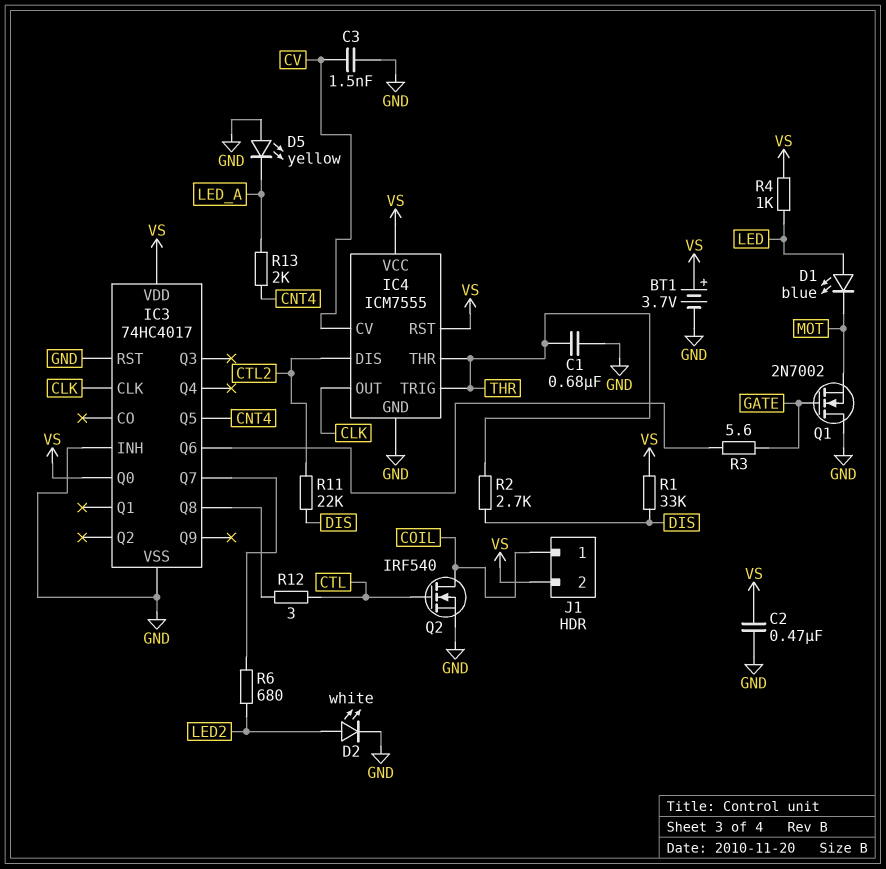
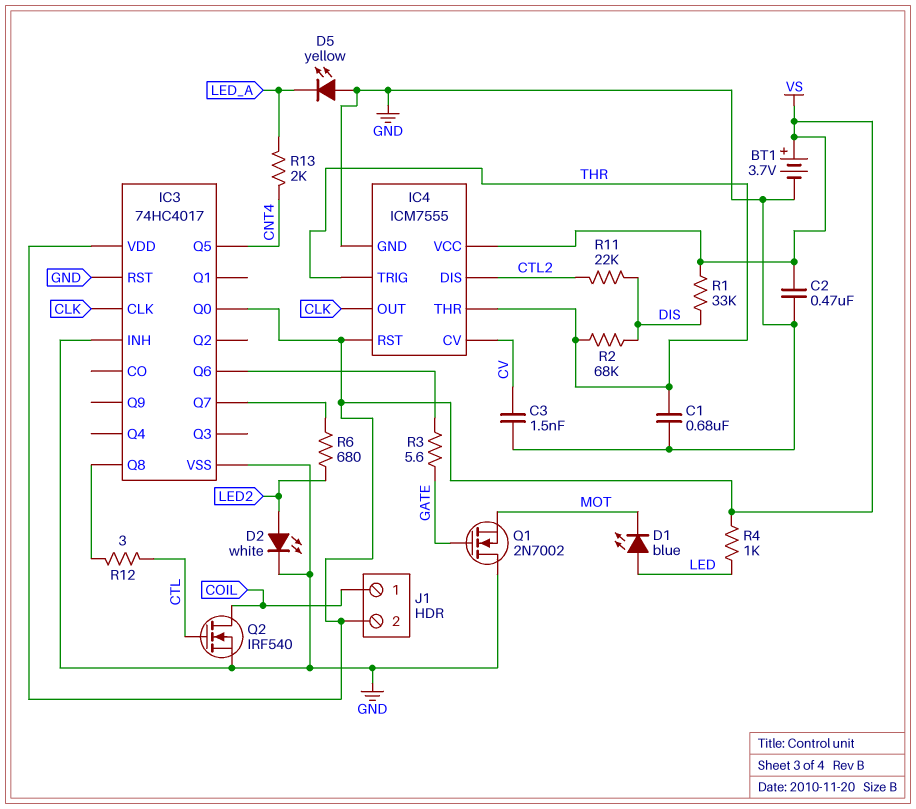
R2: 2.7k (DIS, THR) -> 68k (DIS, THR)

